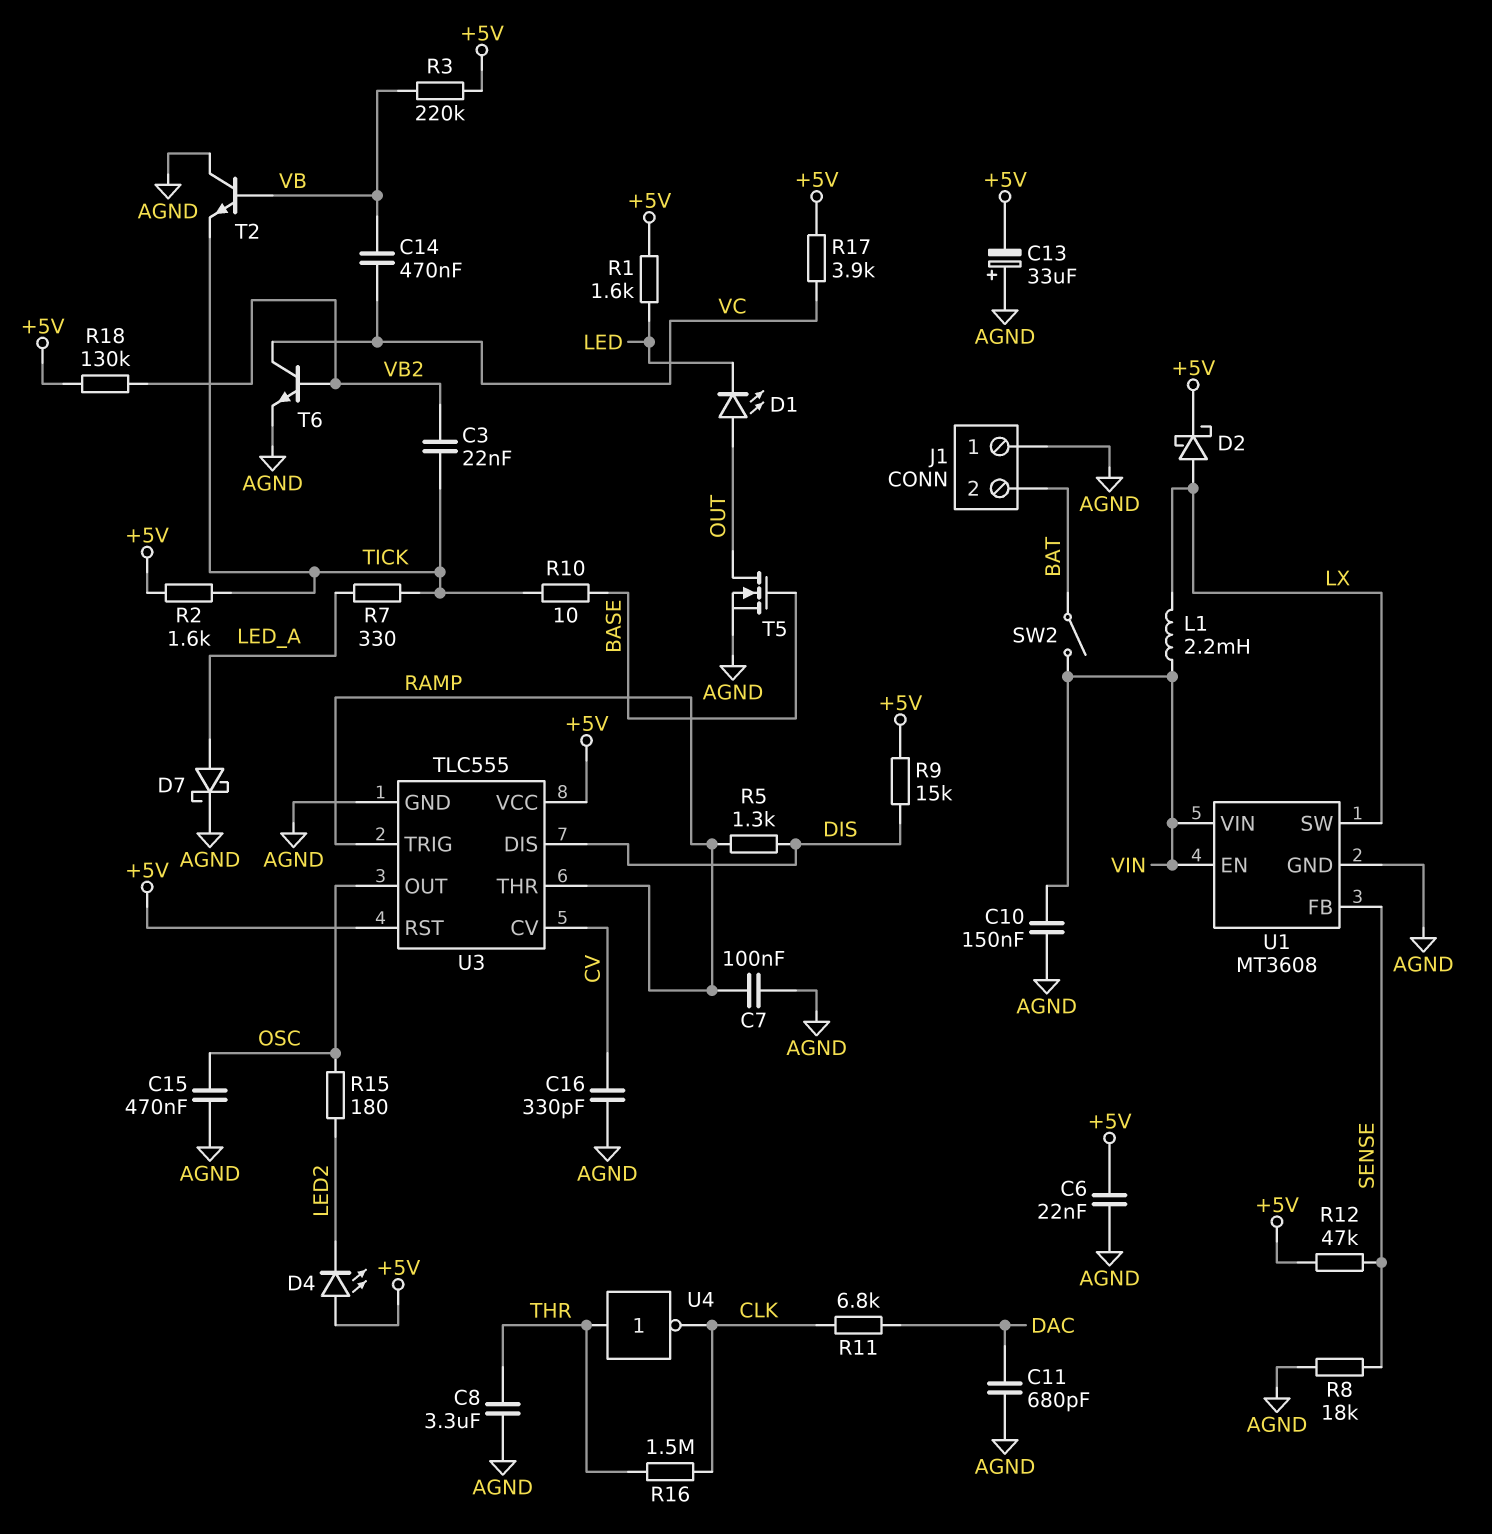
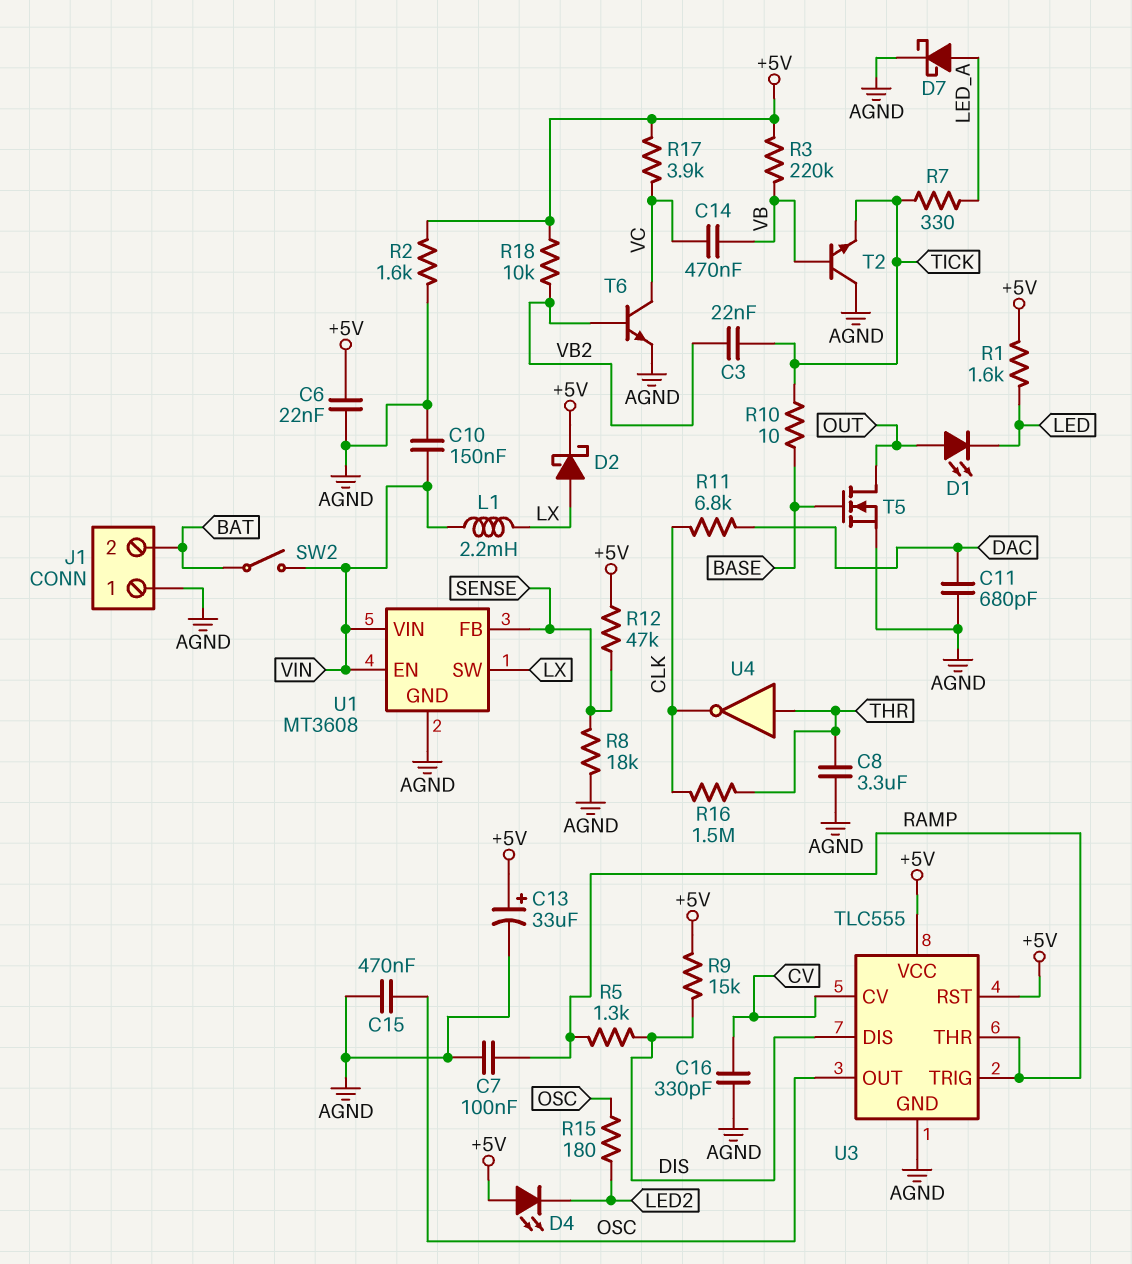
C13: 33uF (plus AGND, minus +5V) -> 33uF (plus +5V, minus AGND)
R2: 1.6k (+5V, TICK) -> 1.6k (+5V, AGND)
R18: 130k (+5V, VB2) -> 10k (+5V, VB2)

